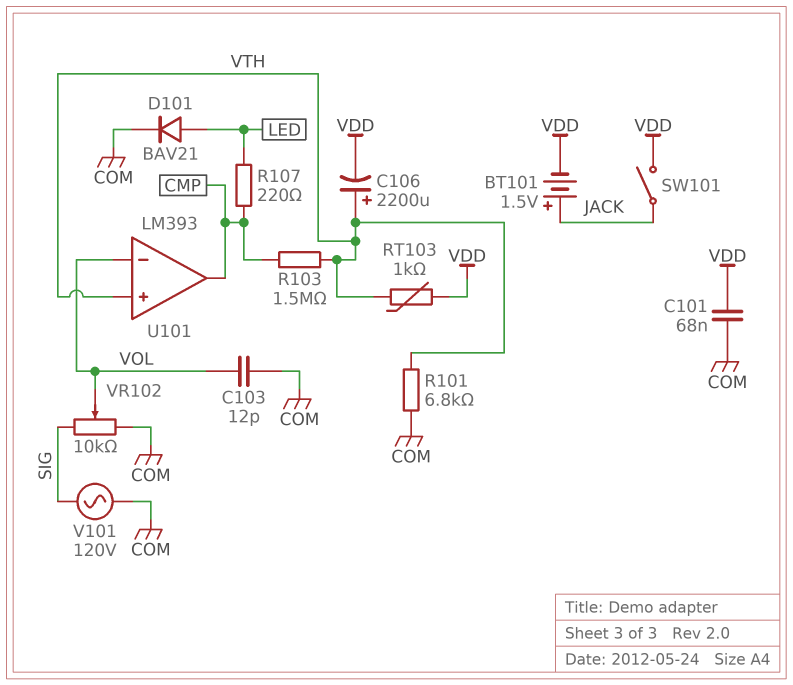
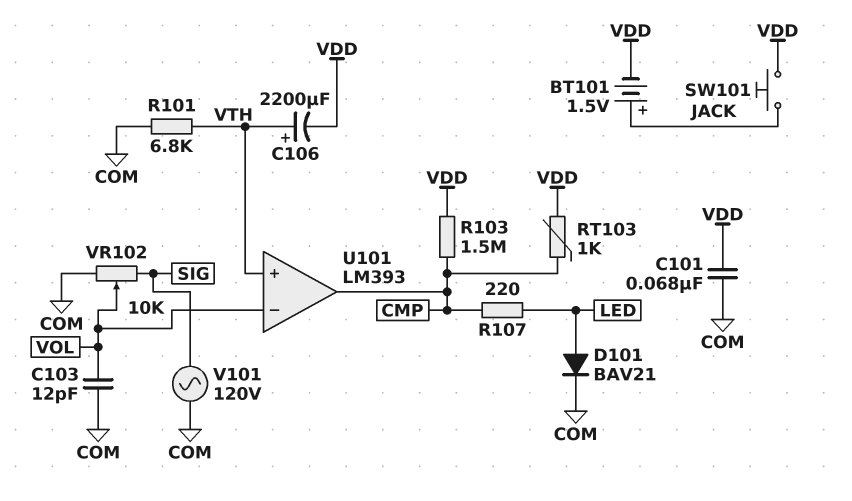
R103: 1.5M (CMP, VTH) -> 1.5M (CMP, VDD)
RT103: 1k (VDD, VTH) -> 1k (CMP, VDD)
SW101: switch (JACK, VDD) -> button (JACK, VDD)

